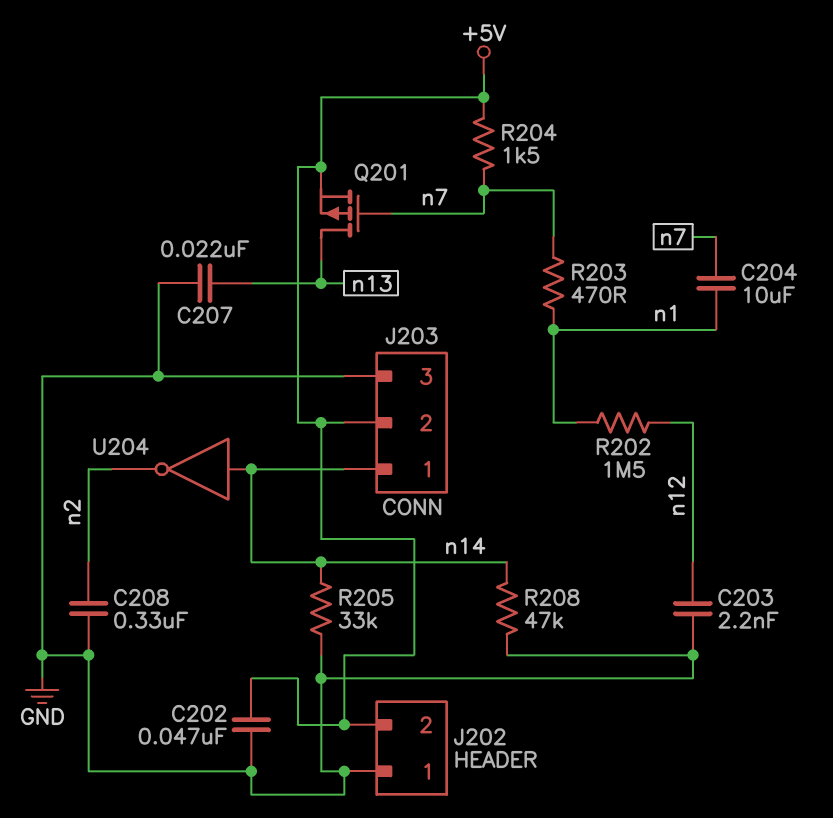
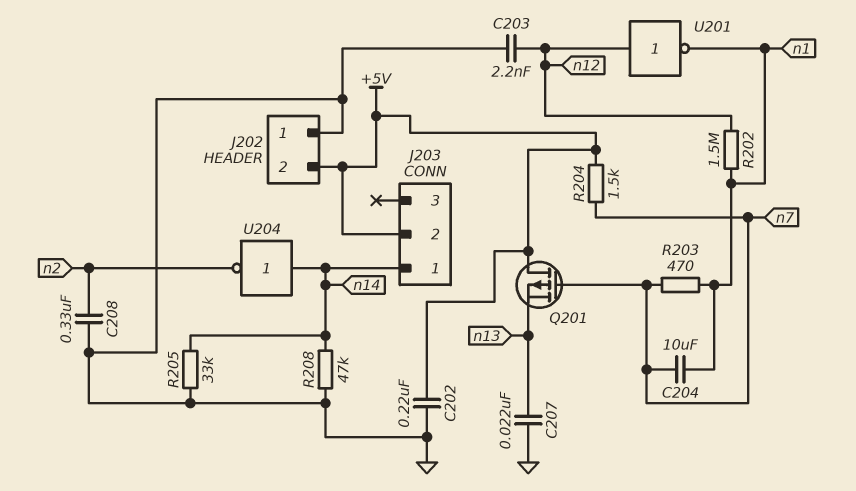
C202: 47nF (+5V, GND) -> 220nF (+5V, GND)
J203 pin 3: GND -> none
Q201: PMOS (G n7, D n13, S +5V) -> PMOS (G n7, D +5V, S n13)
U201: none -> NOT (in n12, out n1)

